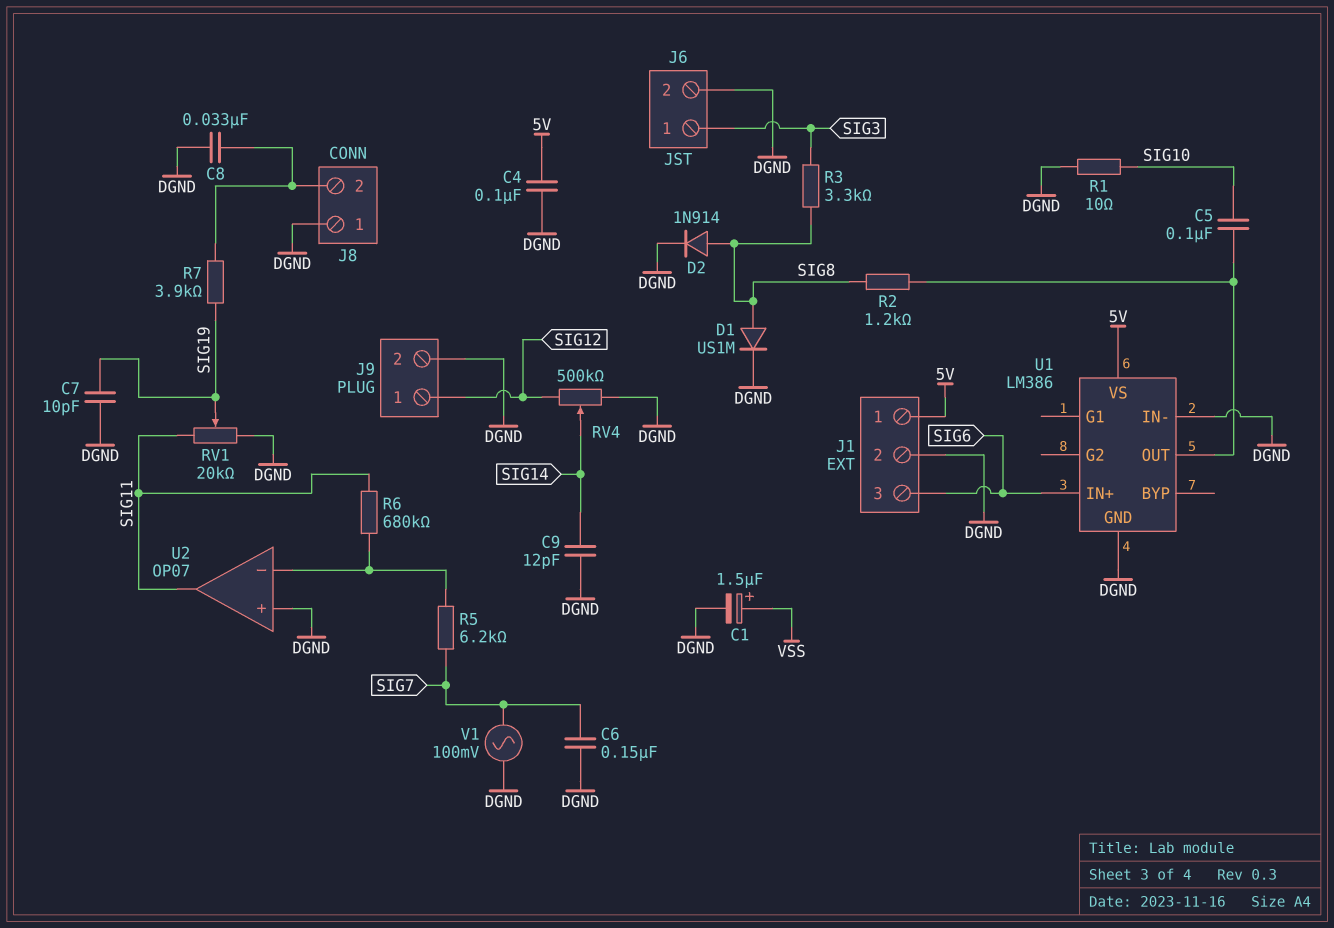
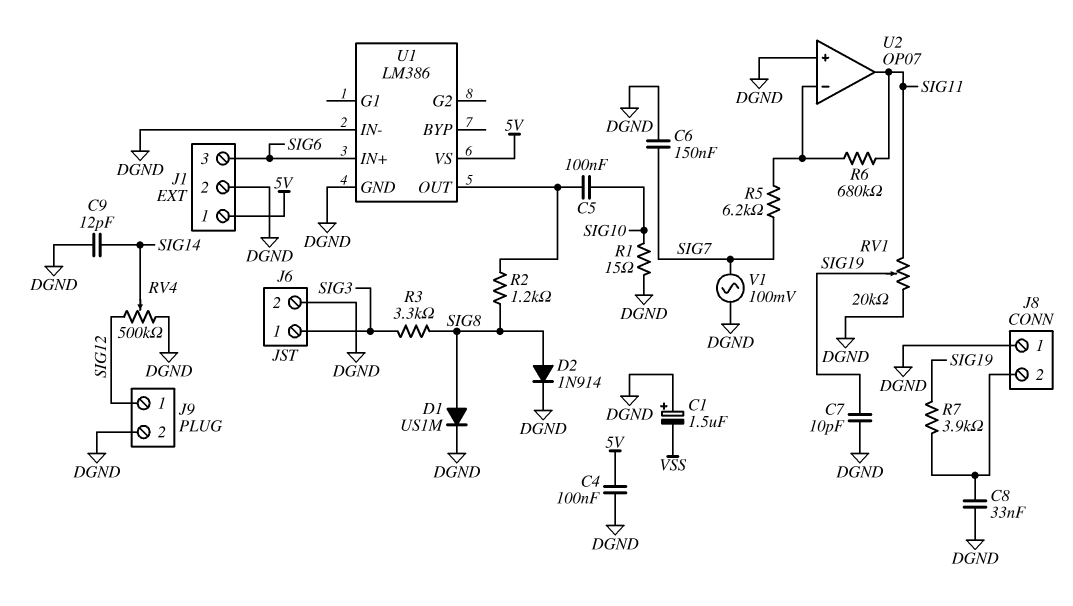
C1: 1.5uF (plus VSS, minus DGND) -> 1.5uF (plus DGND, minus VSS)
R1: 10 (DGND, SIG10) -> 15 (DGND, SIG10)

